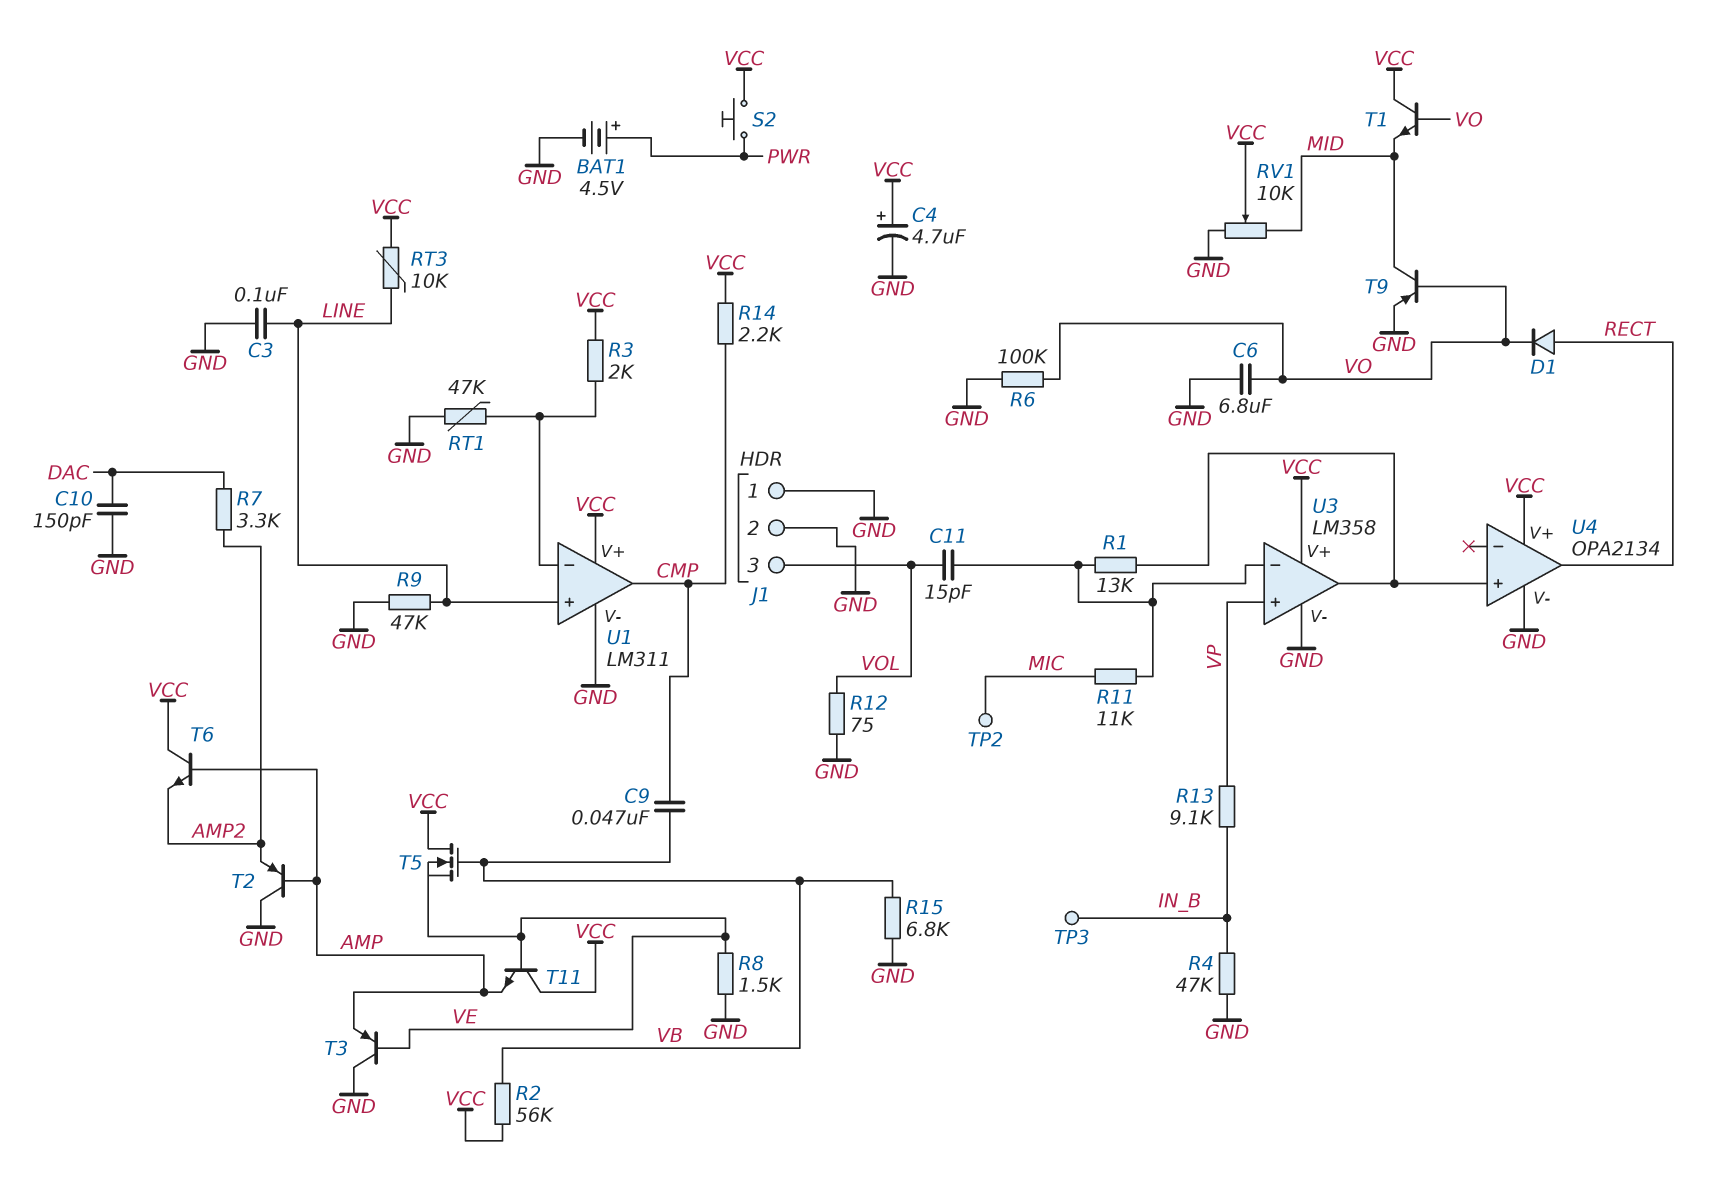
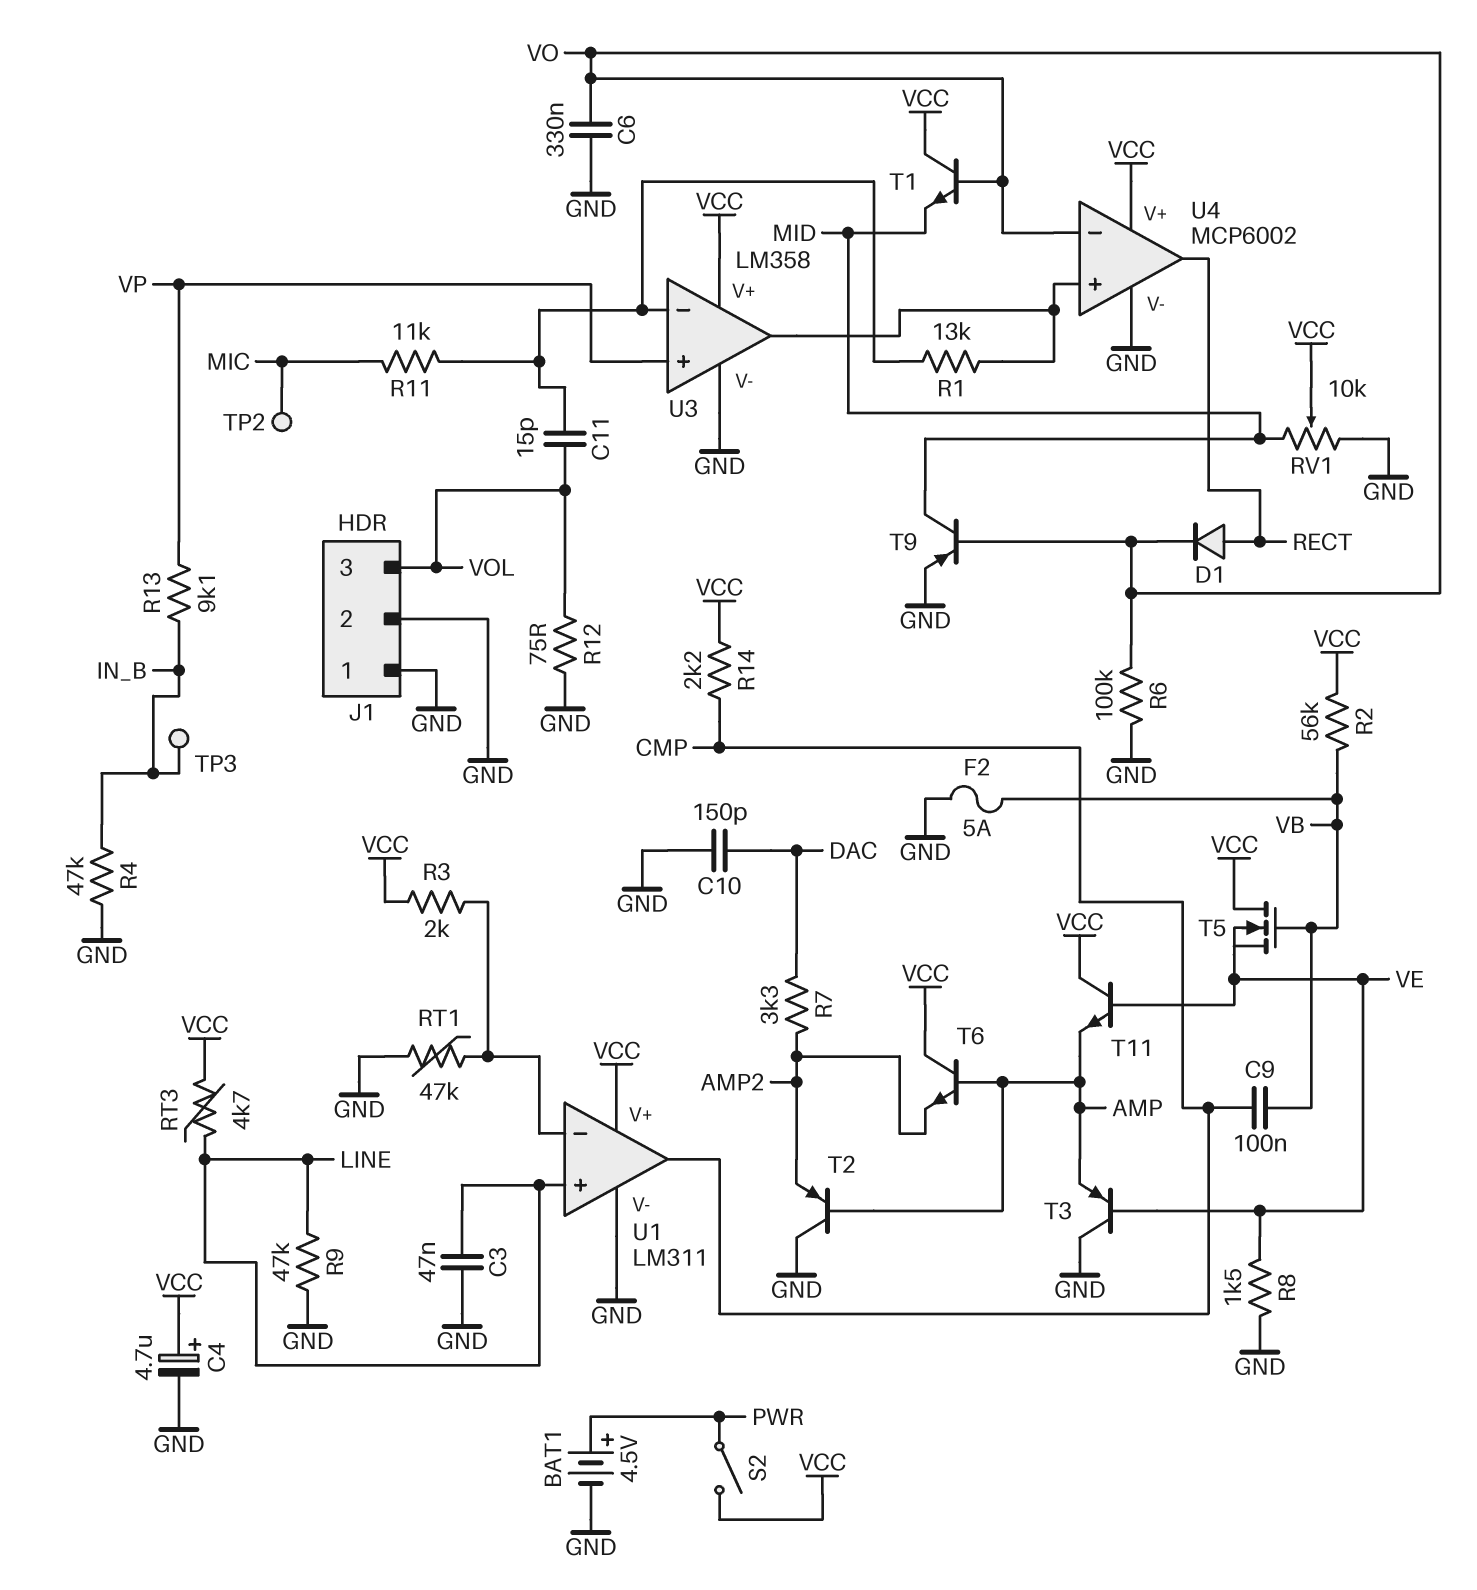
C3: 100nF (GND, LINE) -> 47nF (GND, LINE)
C6: 6.8uF (GND, VO) -> 330nF (GND, VO)
C9: 47nF (CMP, VB) -> 100nF (CMP, VB)
F2: none -> 5A (GND, VB)
R15: 6.8k (GND, VB) -> none
RT3: 10k (LINE, VCC) -> 4.7k (LINE, VCC)
S2: button (PWR, VCC) -> switch (PWR, VCC)
U4: OPA2134 -> MCP6002
U4 pin in-: none -> VO

